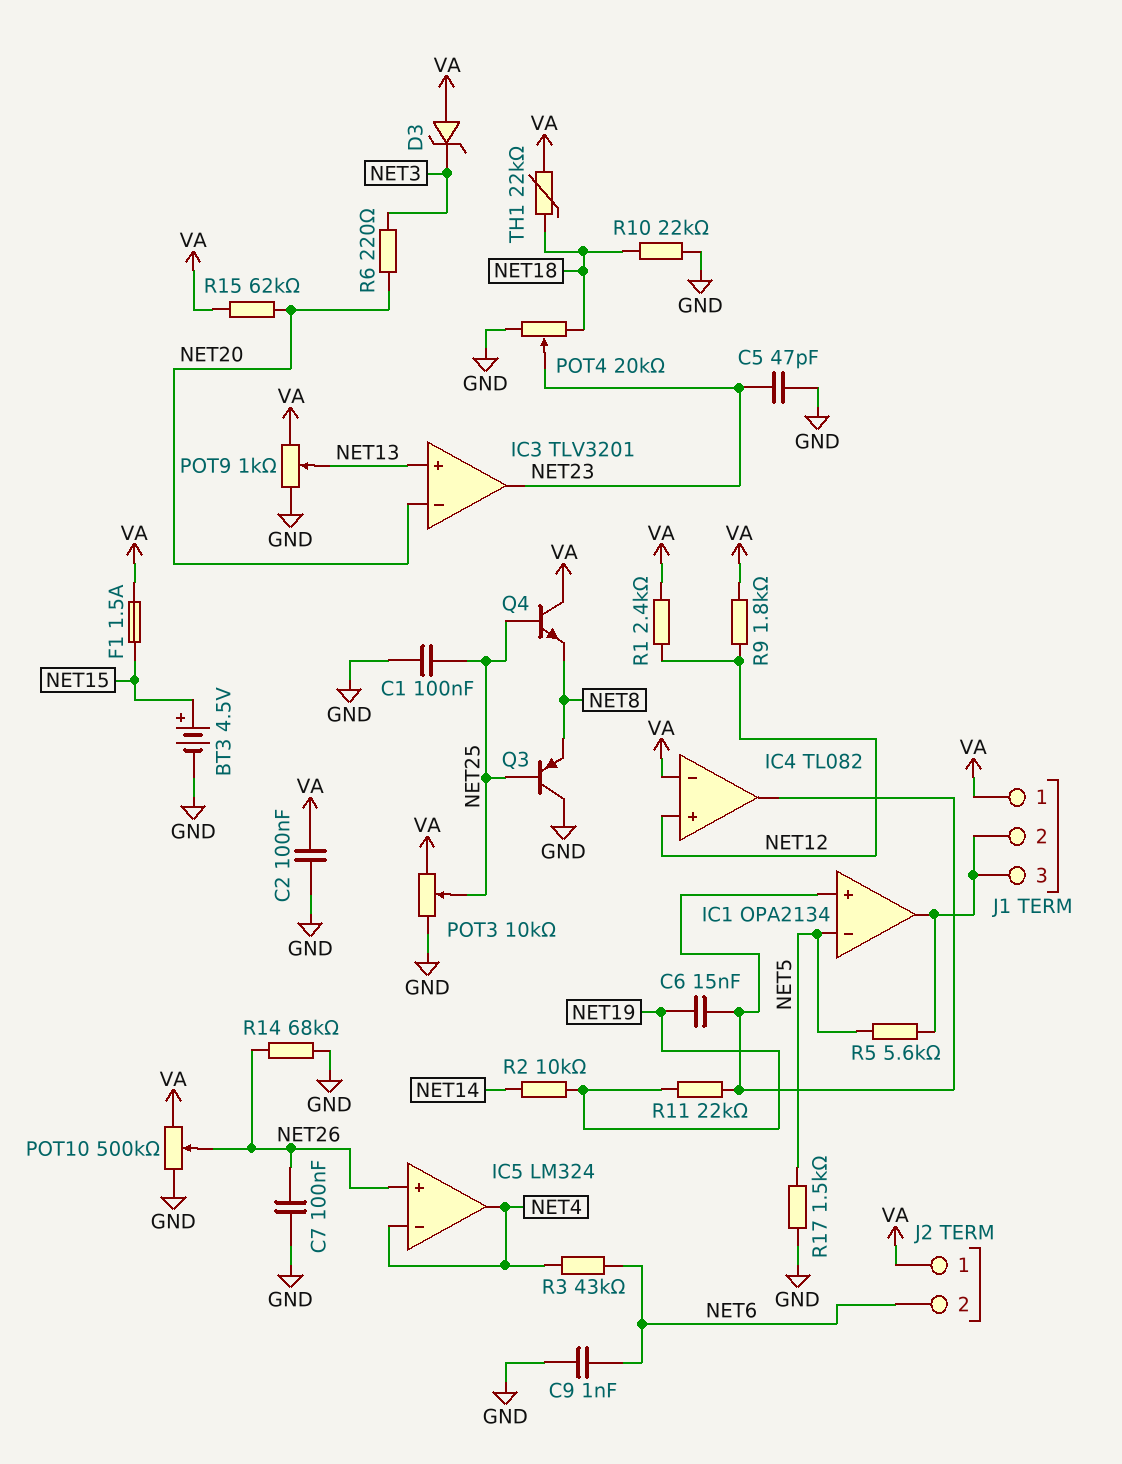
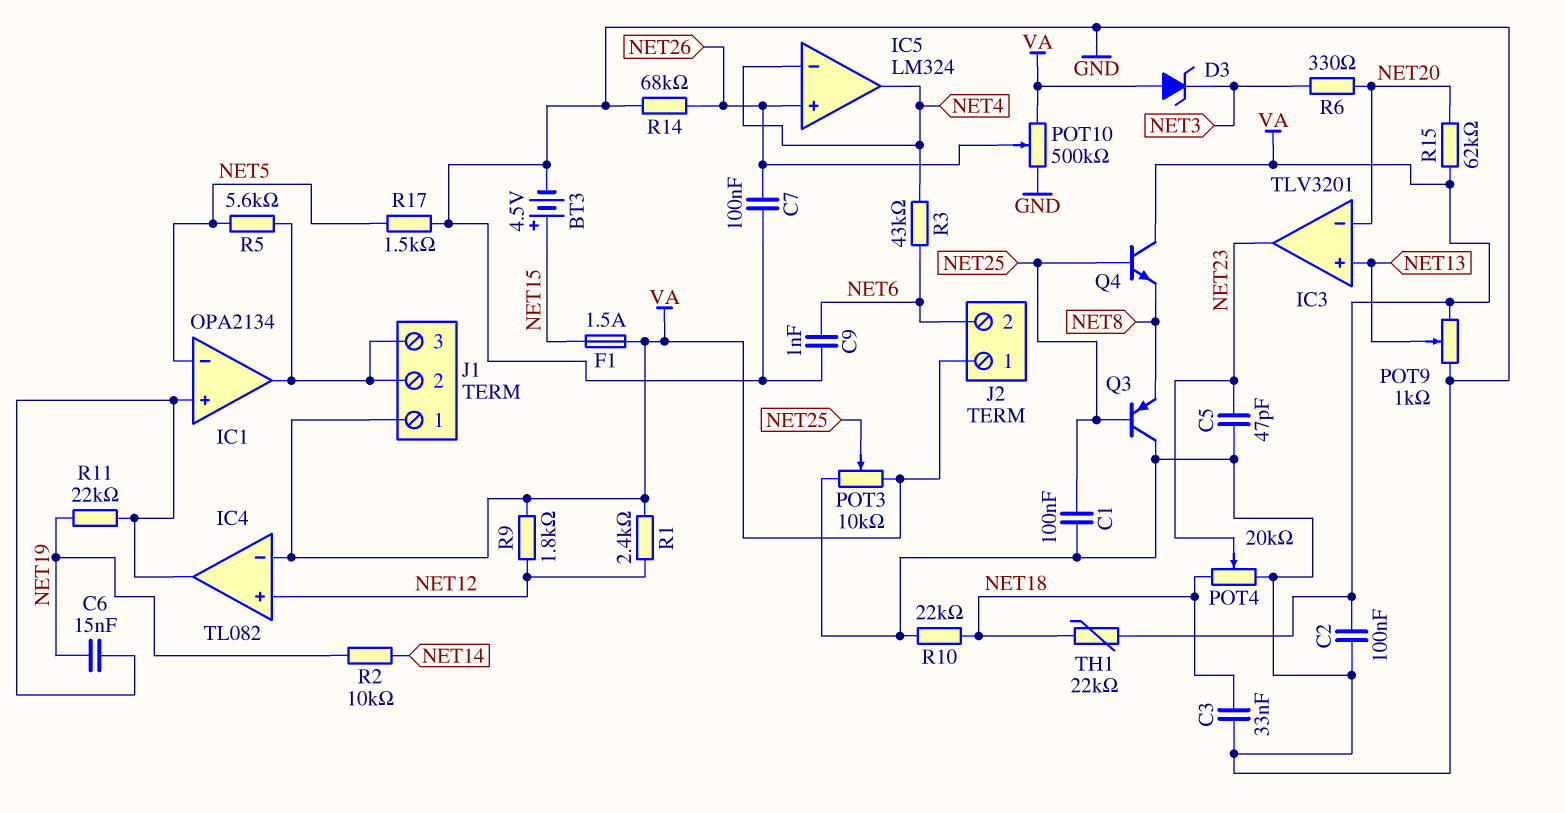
C3: none -> 33nF (GND, NET18)
R6: 220 (NET3, NET20) -> 330 (NET3, NET20)

